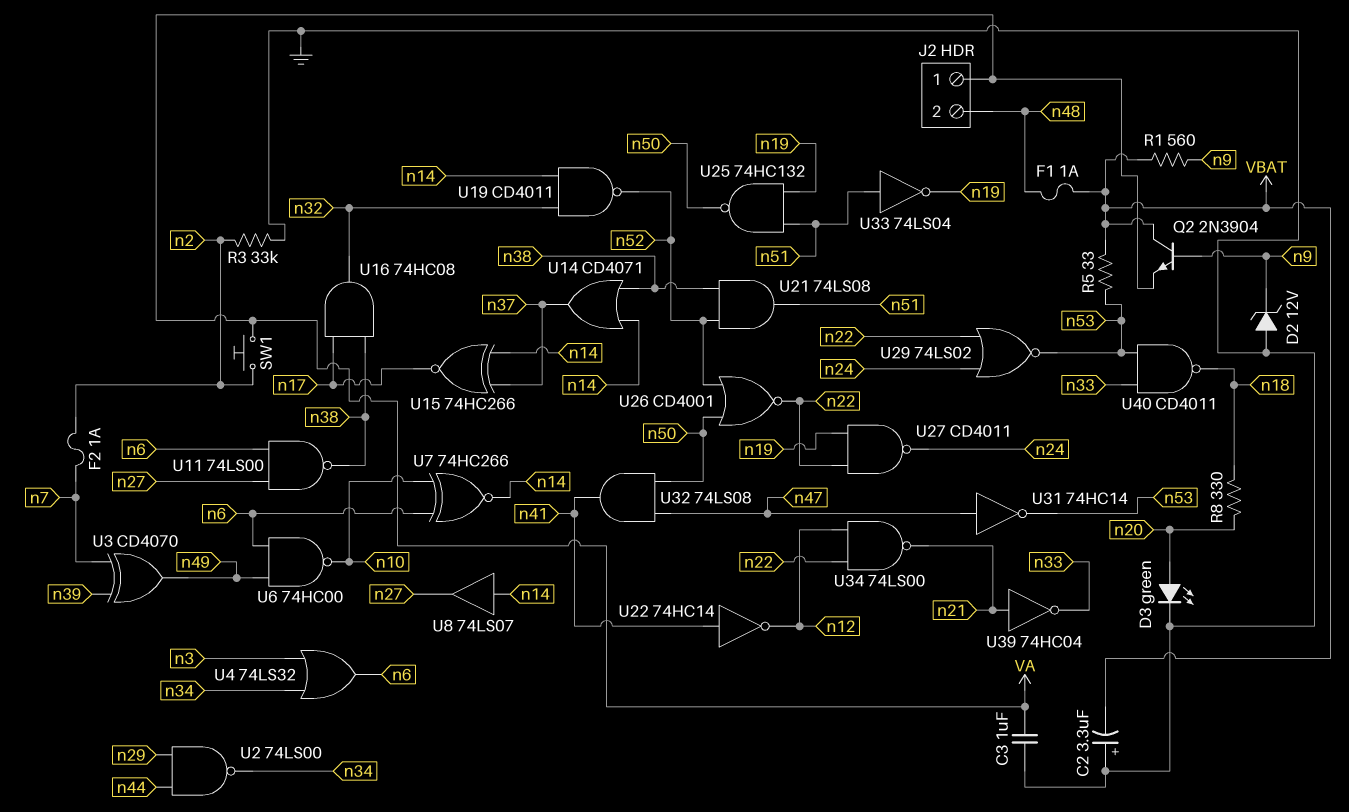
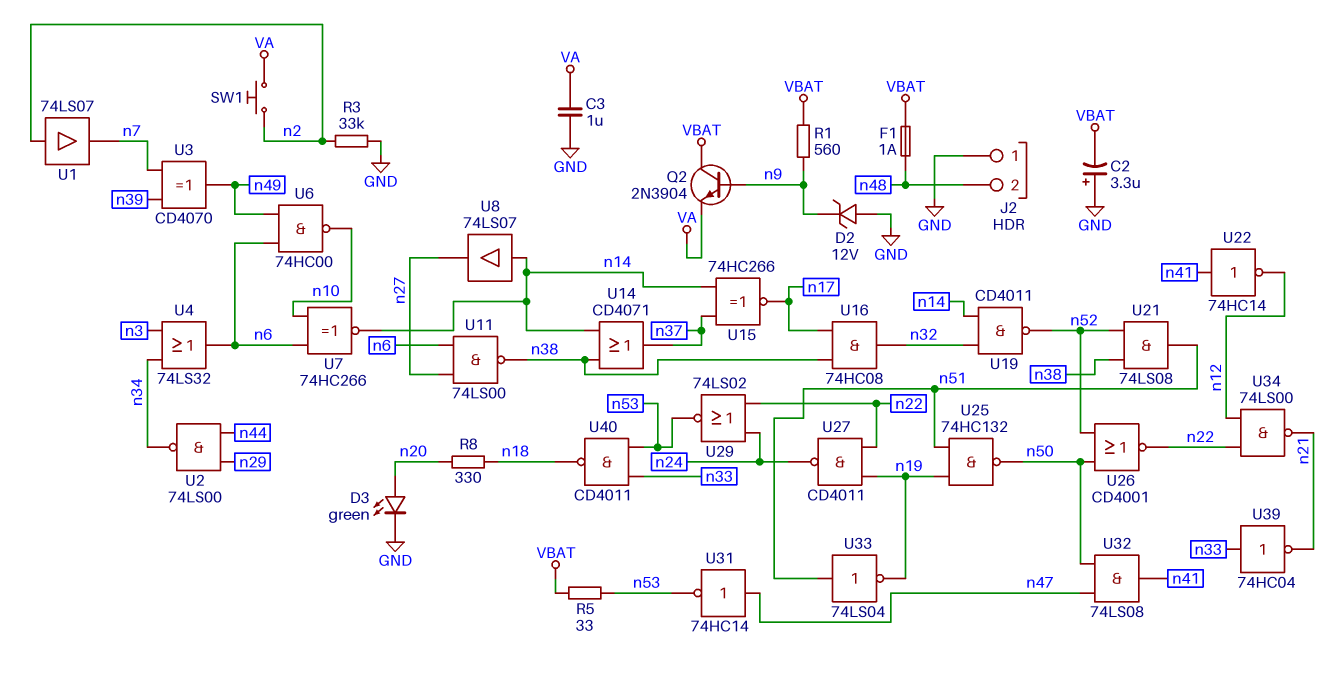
F2: 1A (n2, n7) -> none
J2 pin 1: VA -> GND
U1: none -> buffer 74LS07 (in n2, out n7)
U39: NOT 74HC04 (in n21, out n33) -> NOT 74HC04 (in n33, out n21)

